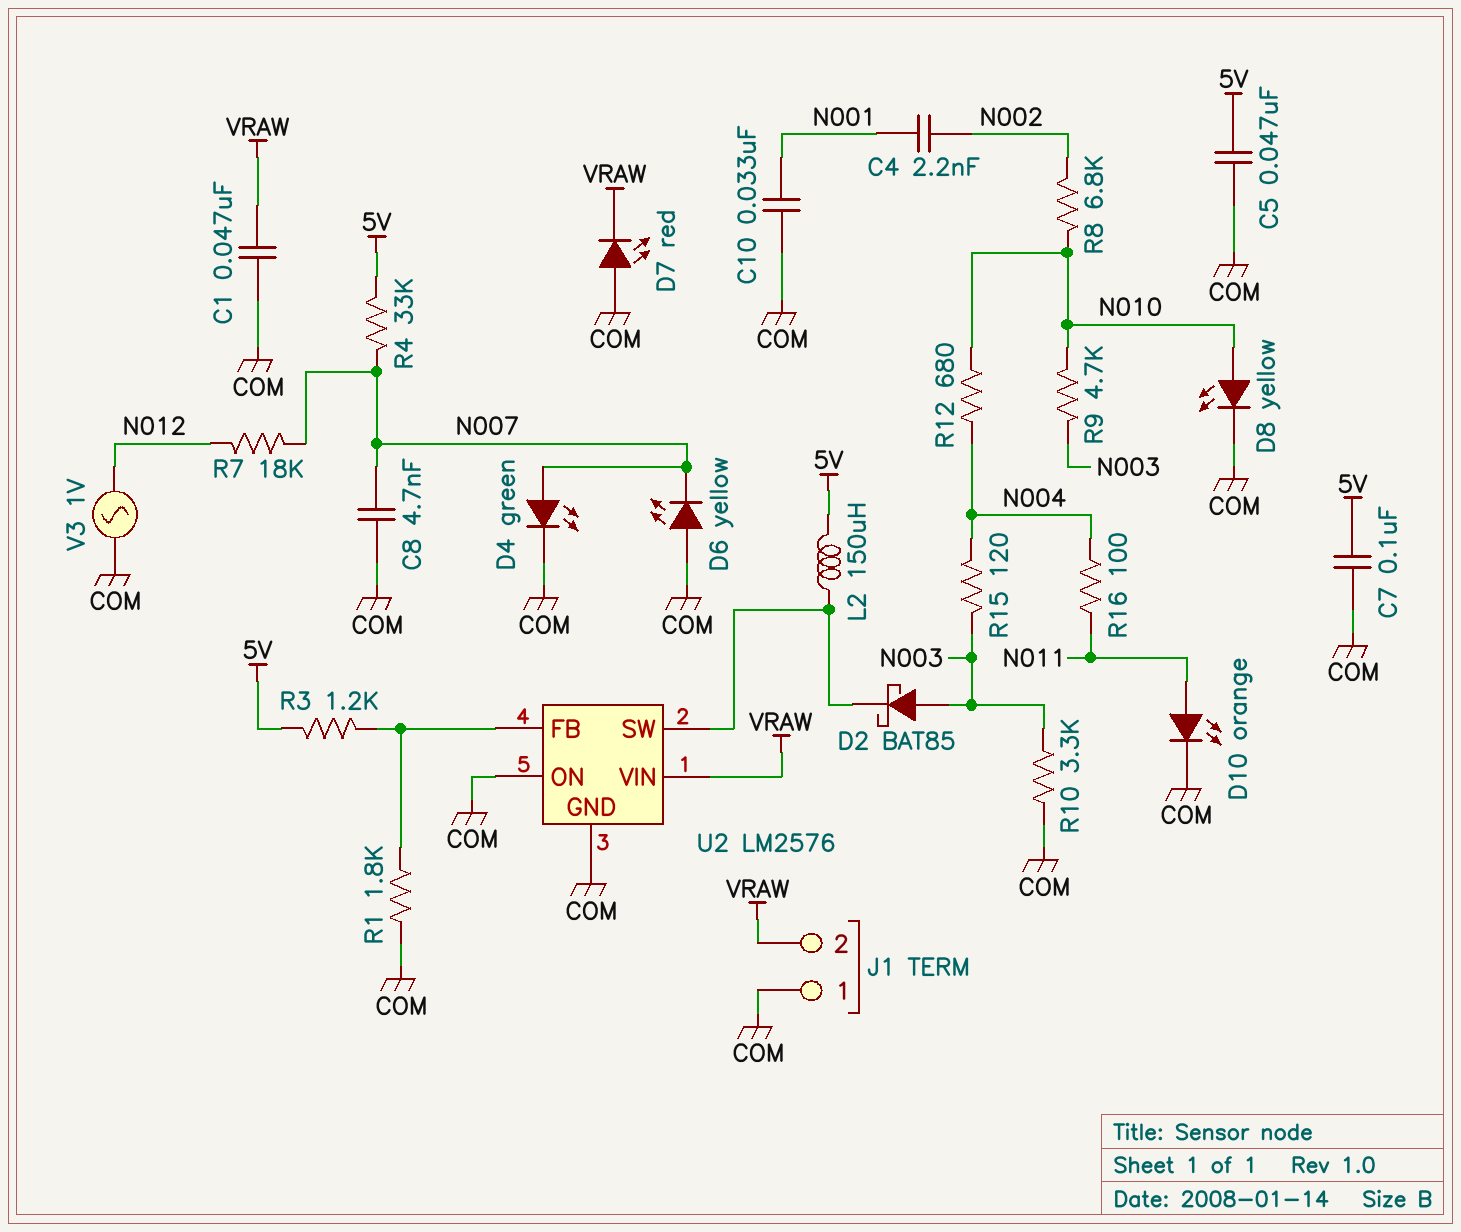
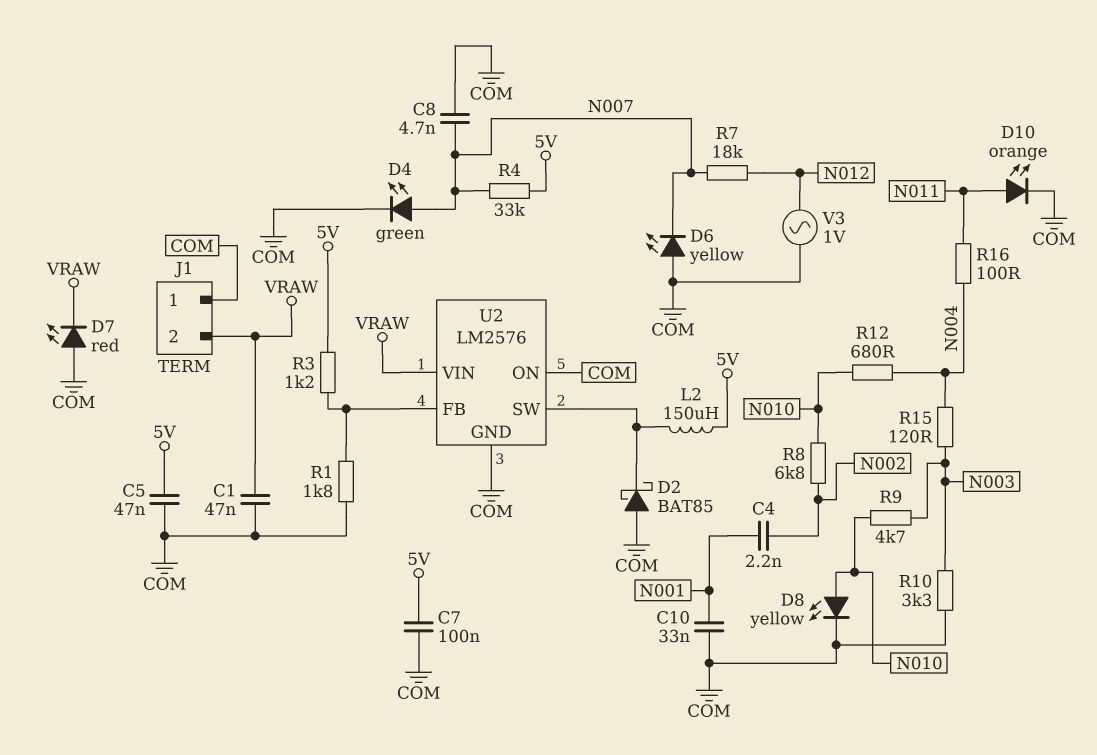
D2: schottky BAT85 (A N003, K U2/SW) -> schottky BAT85 (A COM, K U2/SW)

